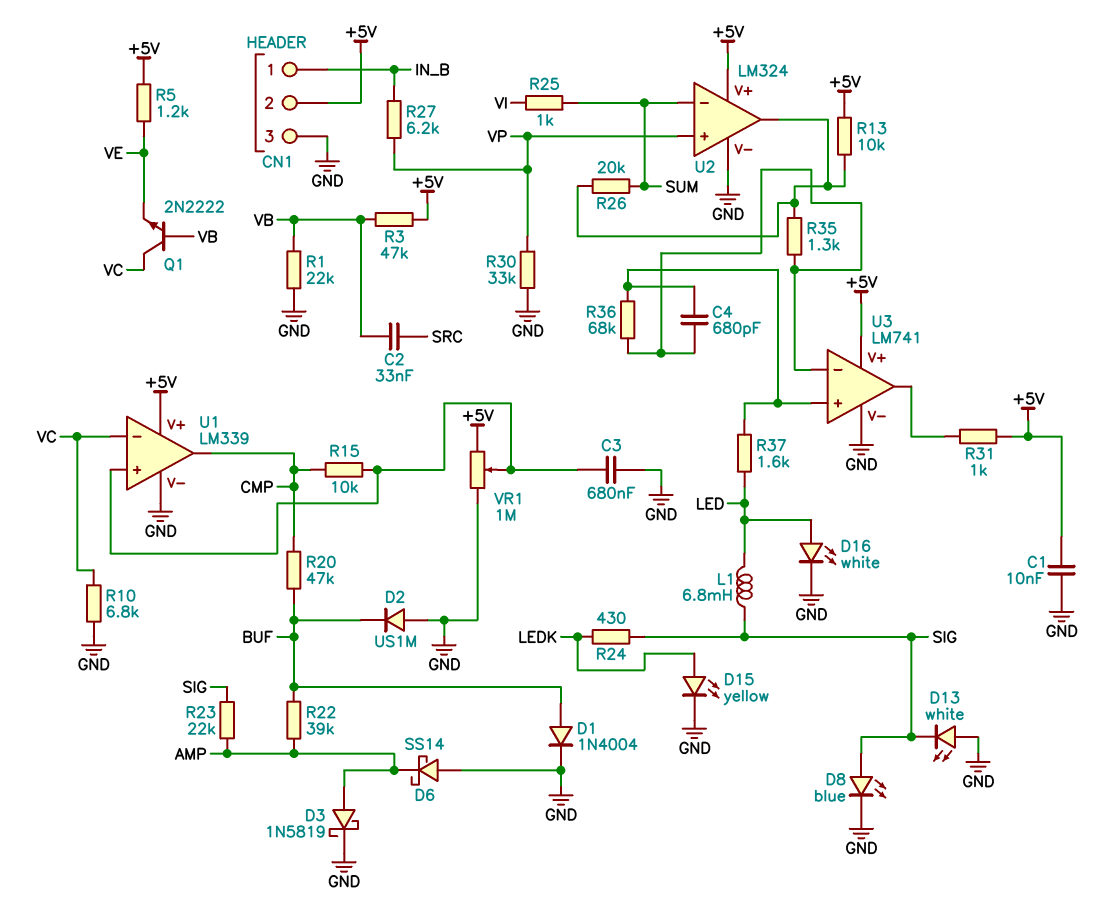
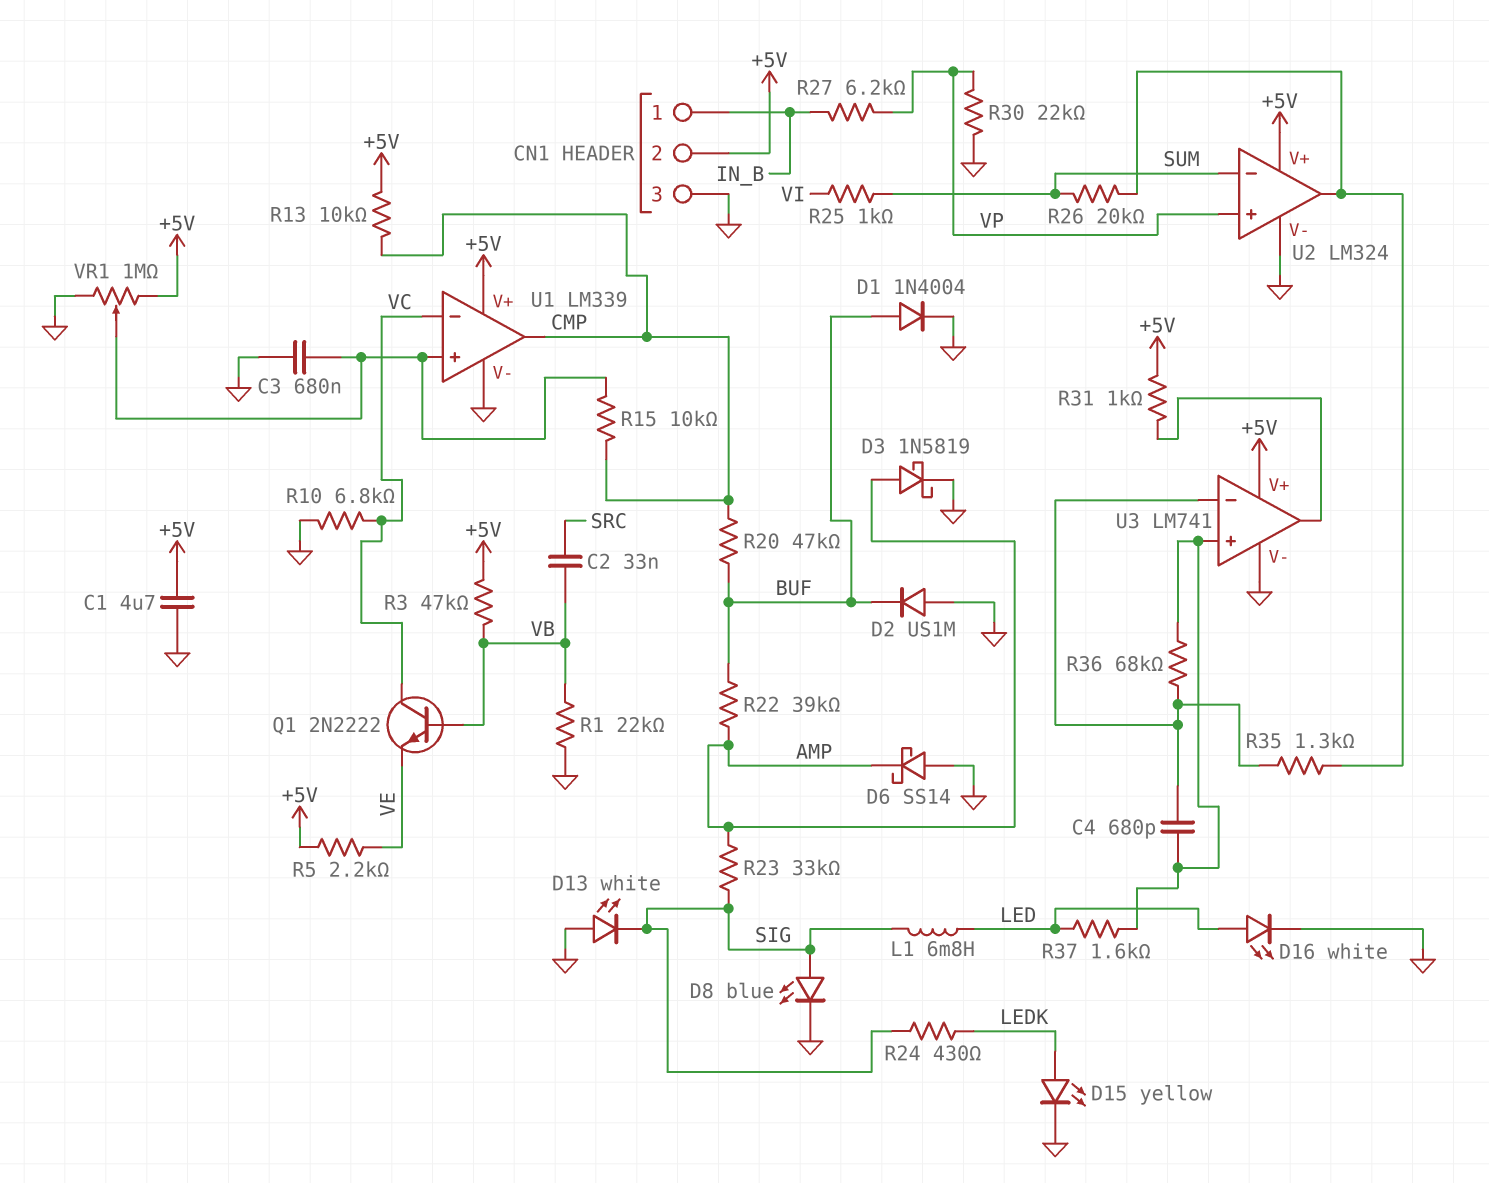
C1: 10nF (+5V, GND) -> 4.7uF (+5V, GND)
R5: 1.2k (+5V, VE) -> 2.2k (+5V, VE)
R13: 10k (+5V, U2/out) -> 10k (+5V, CMP)
R23: 22k (AMP, SIG) -> 33k (AMP, SIG)
R30: 33k (GND, VP) -> 22k (GND, VP)

